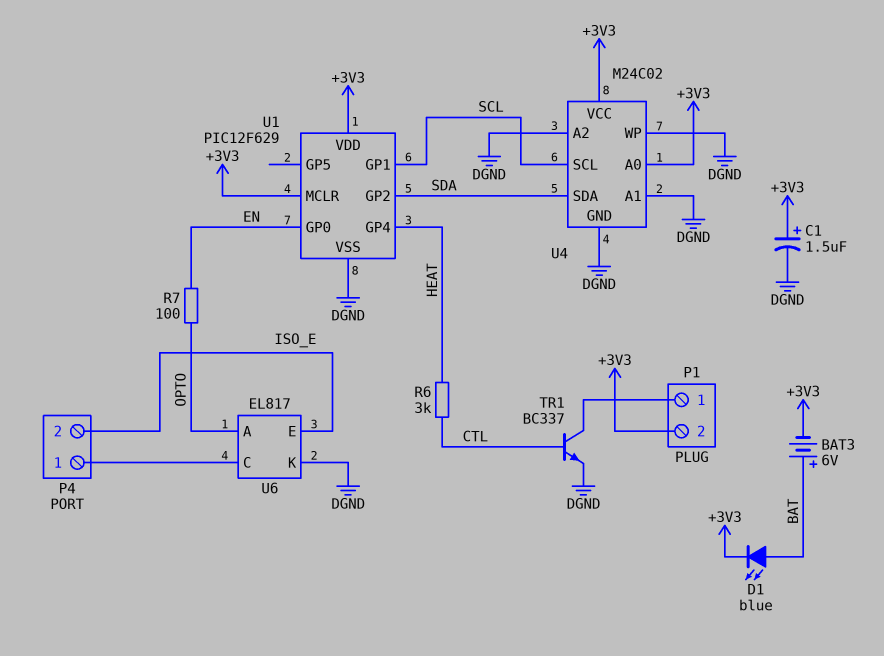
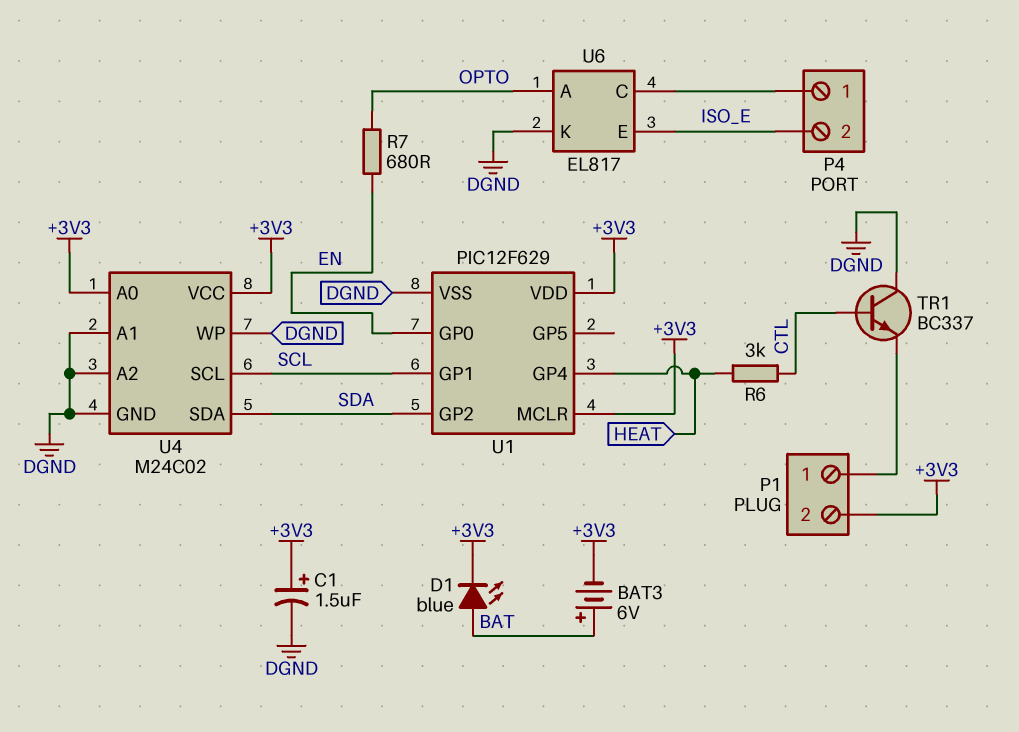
R7: 100 (EN, OPTO) -> 680 (EN, OPTO)
TR1: NPN BC337 (B CTL, C P1/1, E DGND) -> NPN BC337 (B CTL, C DGND, E P1/1)

